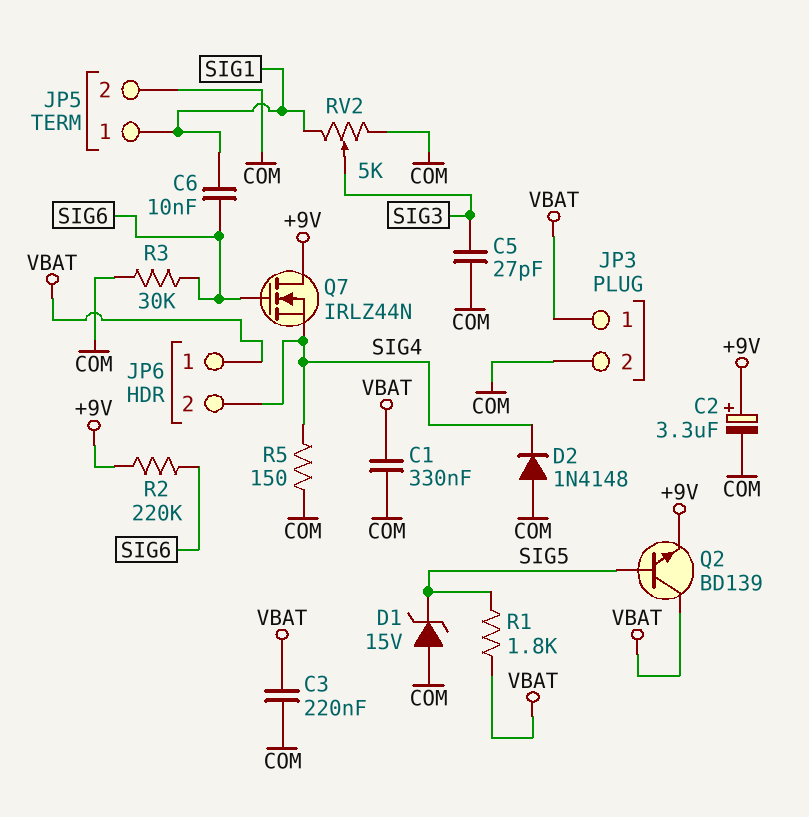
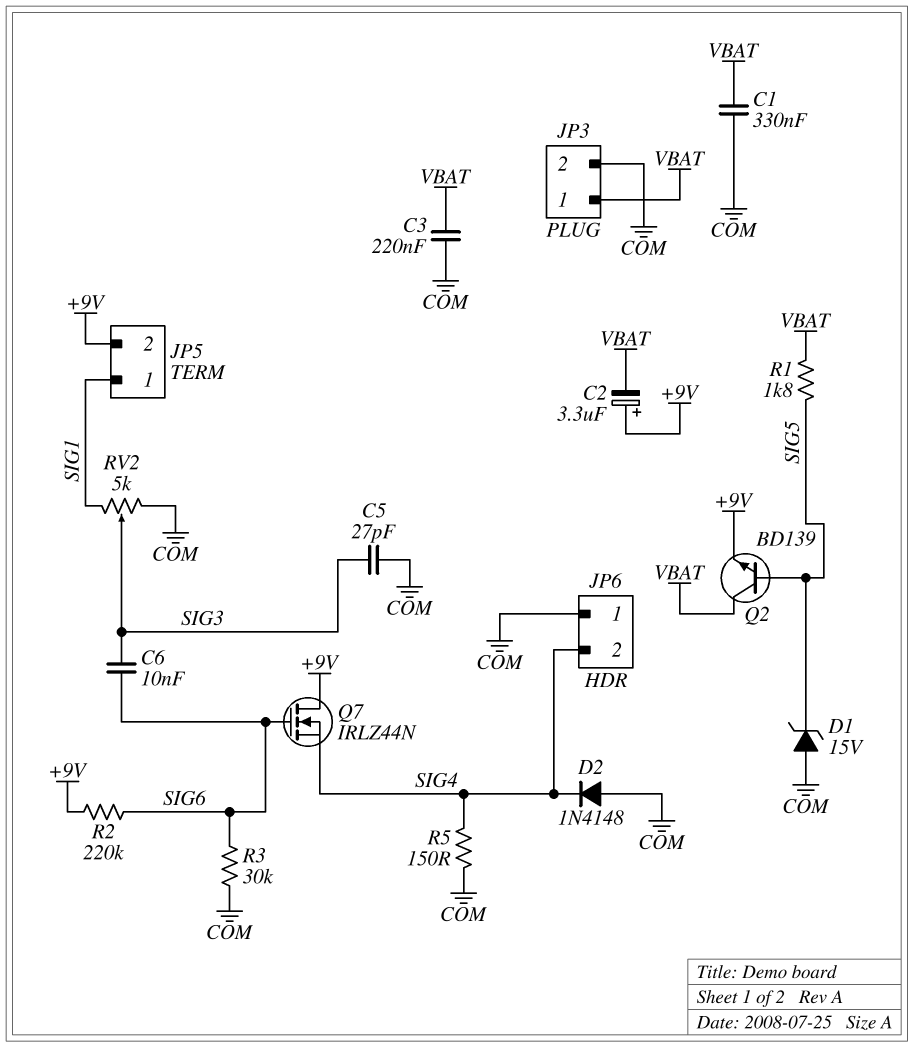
C2: 3.3uF (plus +9V, minus COM) -> 3.3uF (plus +9V, minus VBAT)
C6: 10nF (SIG1, SIG6) -> 10nF (SIG3, SIG6)
JP5 pin 2: COM -> +9V
JP6 pin 1: VBAT -> COM

